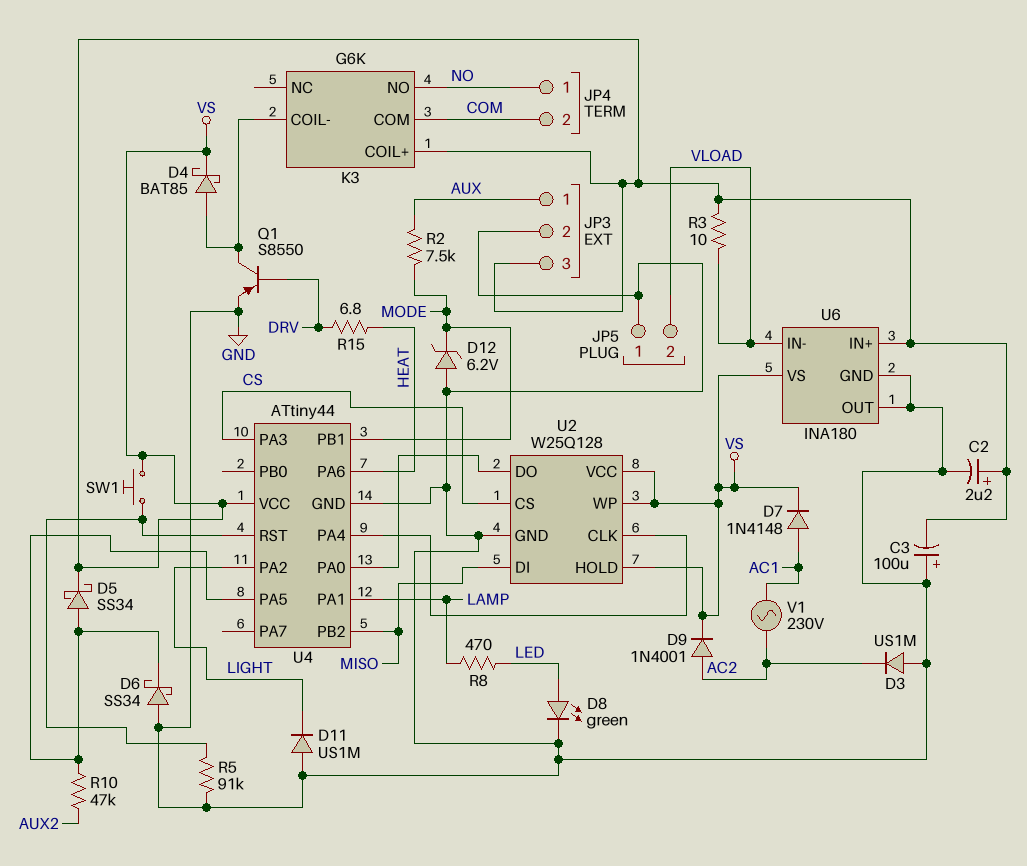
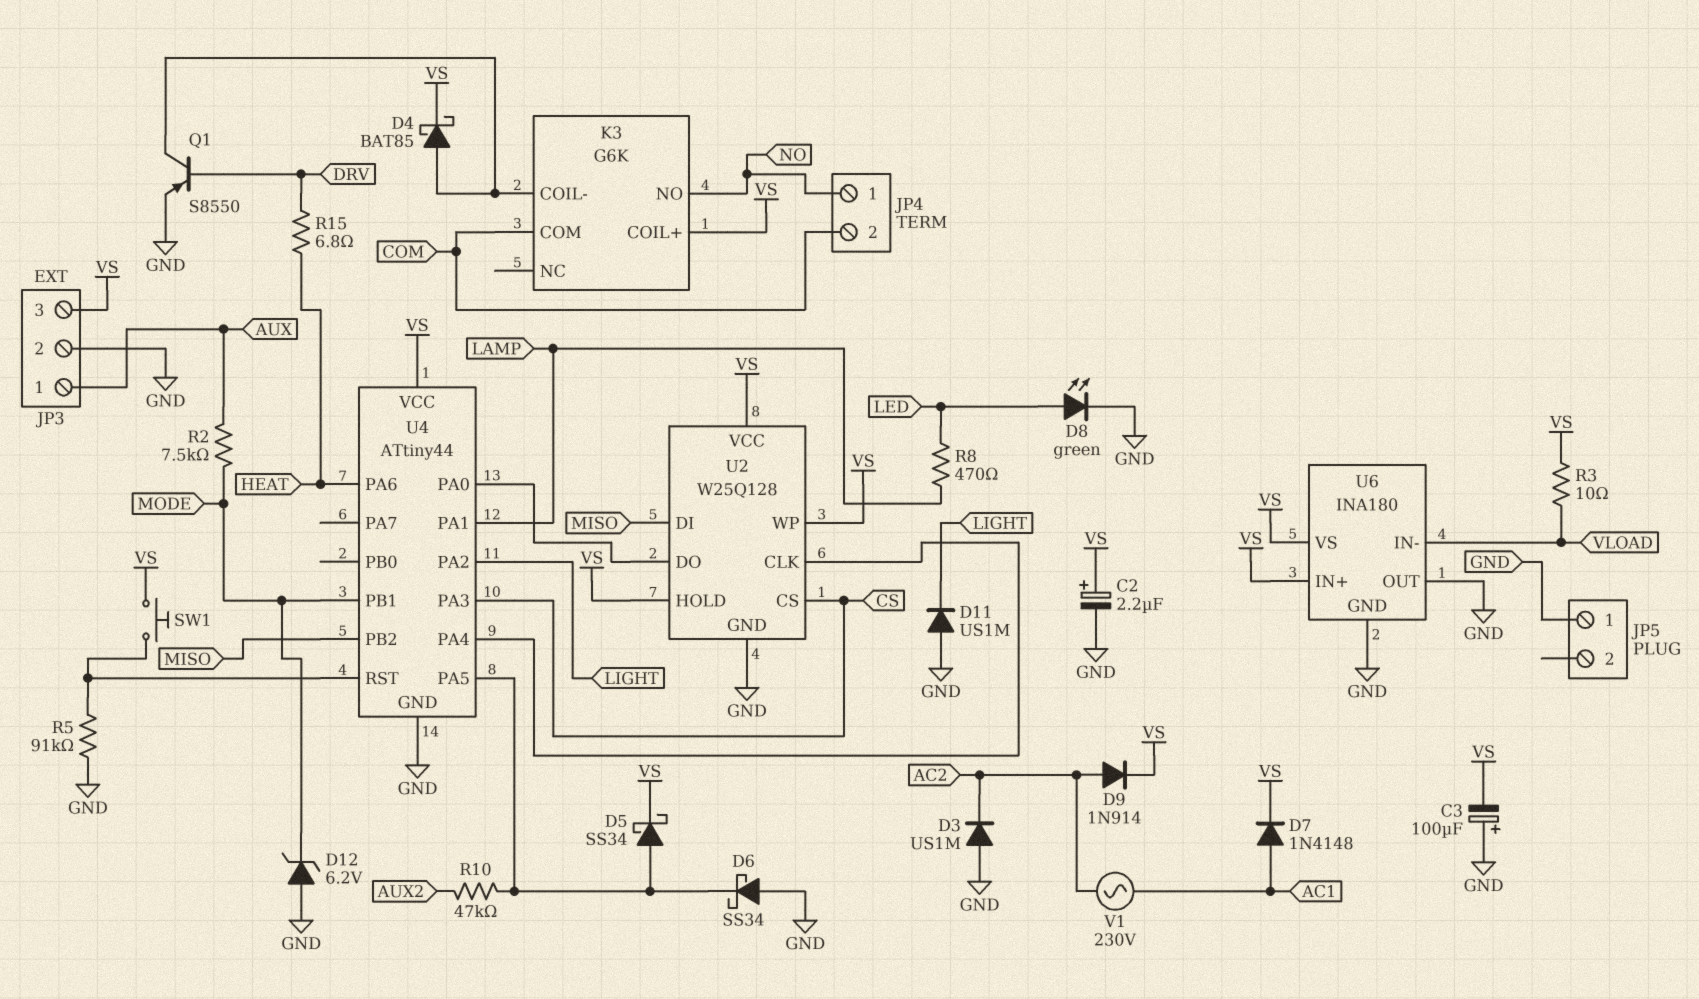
D9: diode 1N4001 (A AC2, K VS) -> diode 1N914 (A AC2, K VS)
JP5 pin 2: VLOAD -> none

